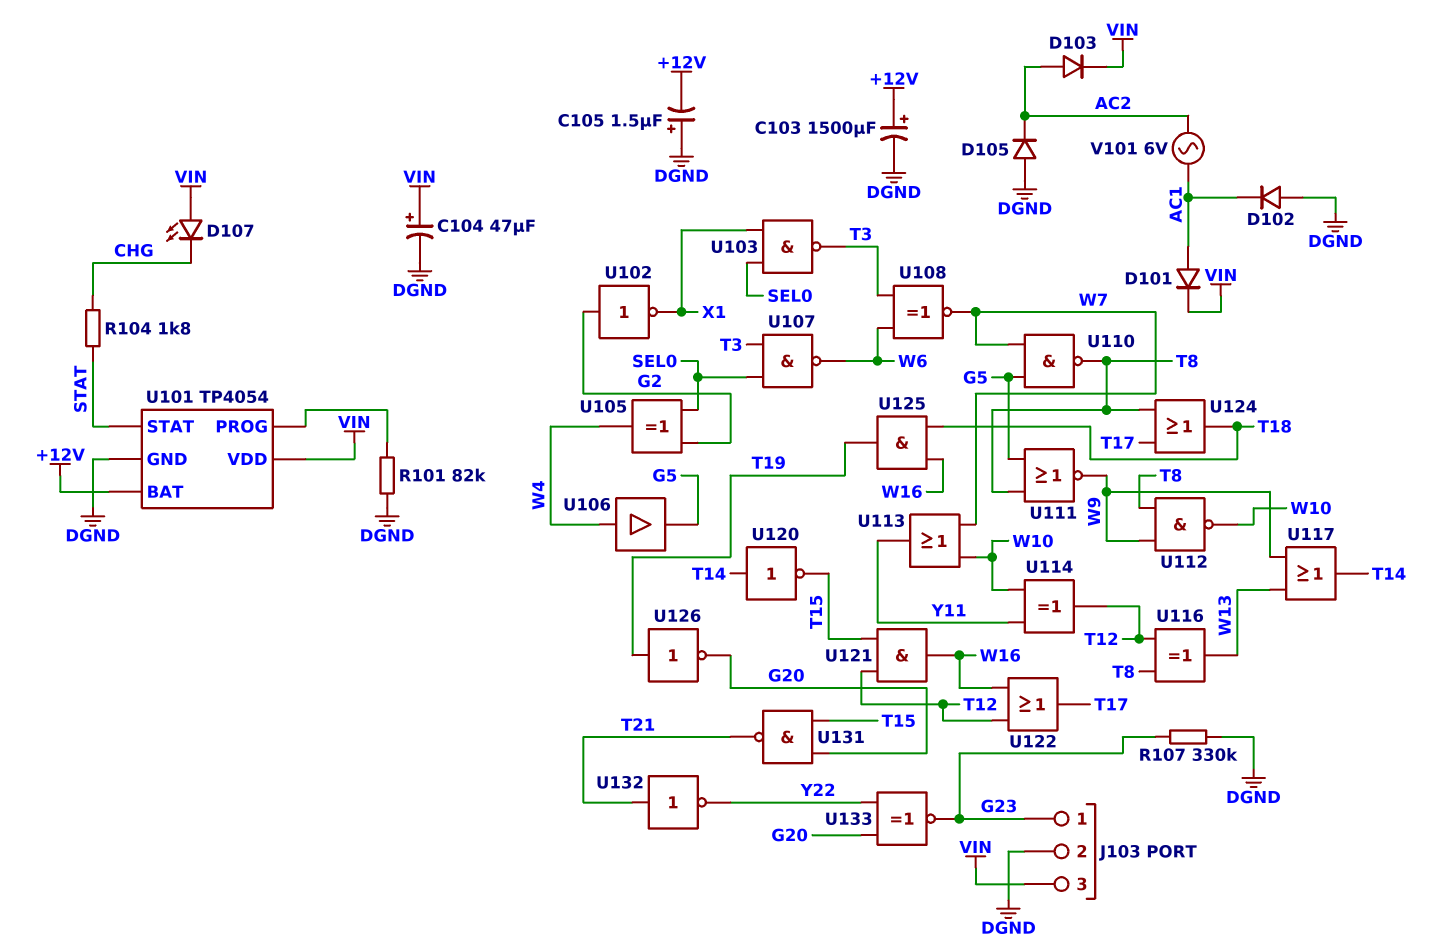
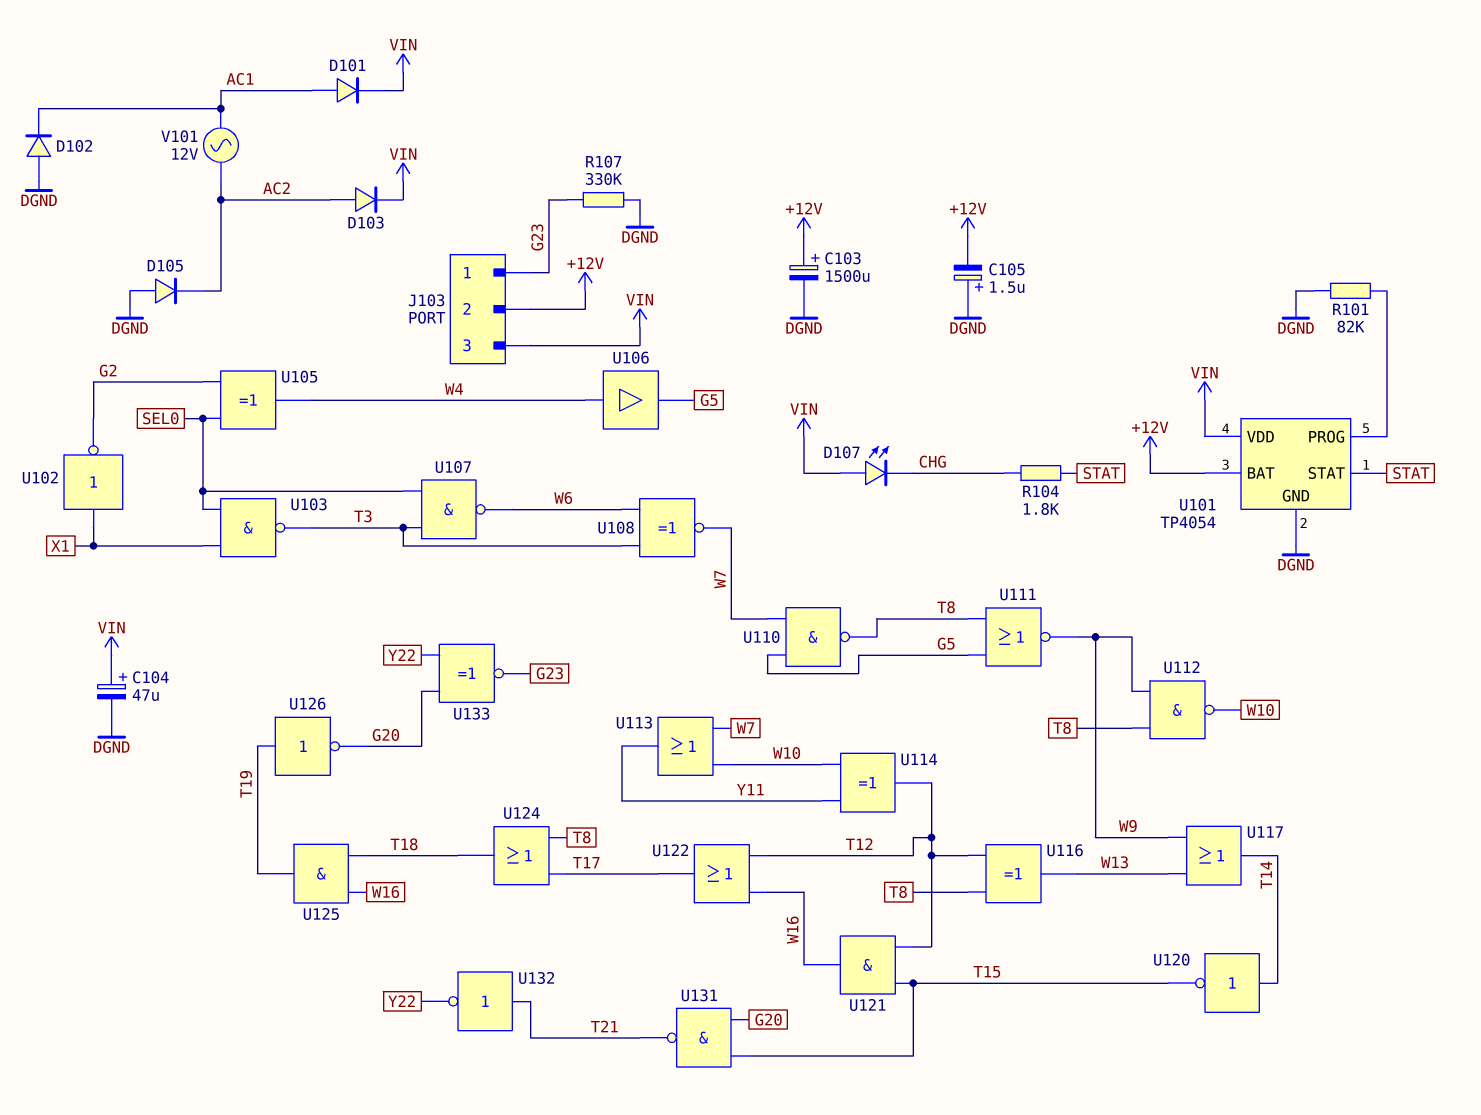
J103 pin 2: DGND -> +12V
U102: NOT (in G2, out X1) -> NOT (in X1, out G2)
V101: AC 6V (AC1, AC2) -> AC 12V (AC1, AC2)

